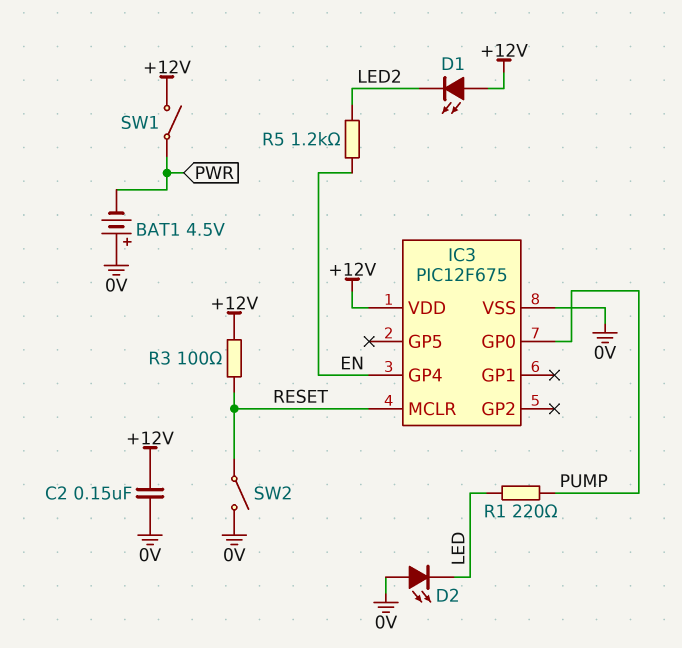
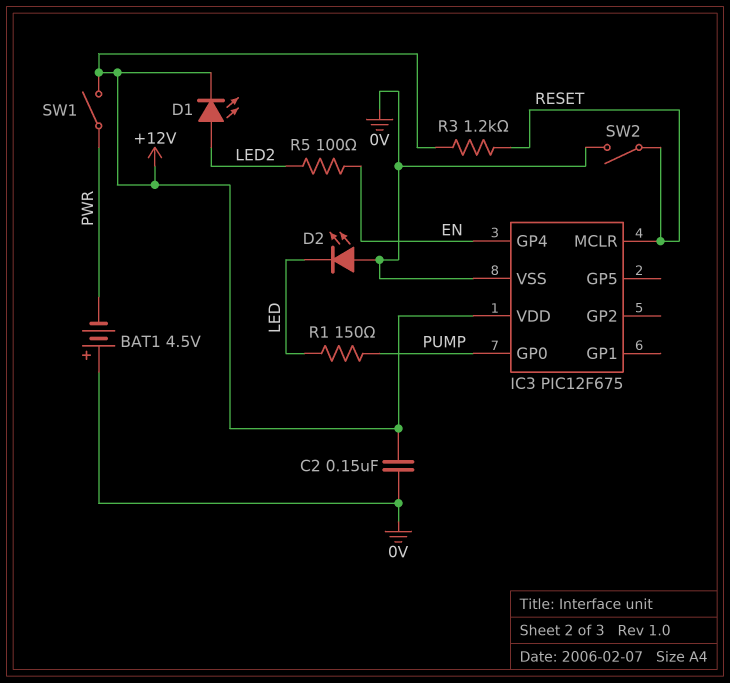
D1: LED (A +12V, K LED2) -> LED (A LED2, K +12V)
R1: 220 (LED, PUMP) -> 150 (LED, PUMP)
R3: 100 (+12V, RESET) -> 1.2k (+12V, RESET)
R5: 1.2k (EN, LED2) -> 100 (EN, LED2)

